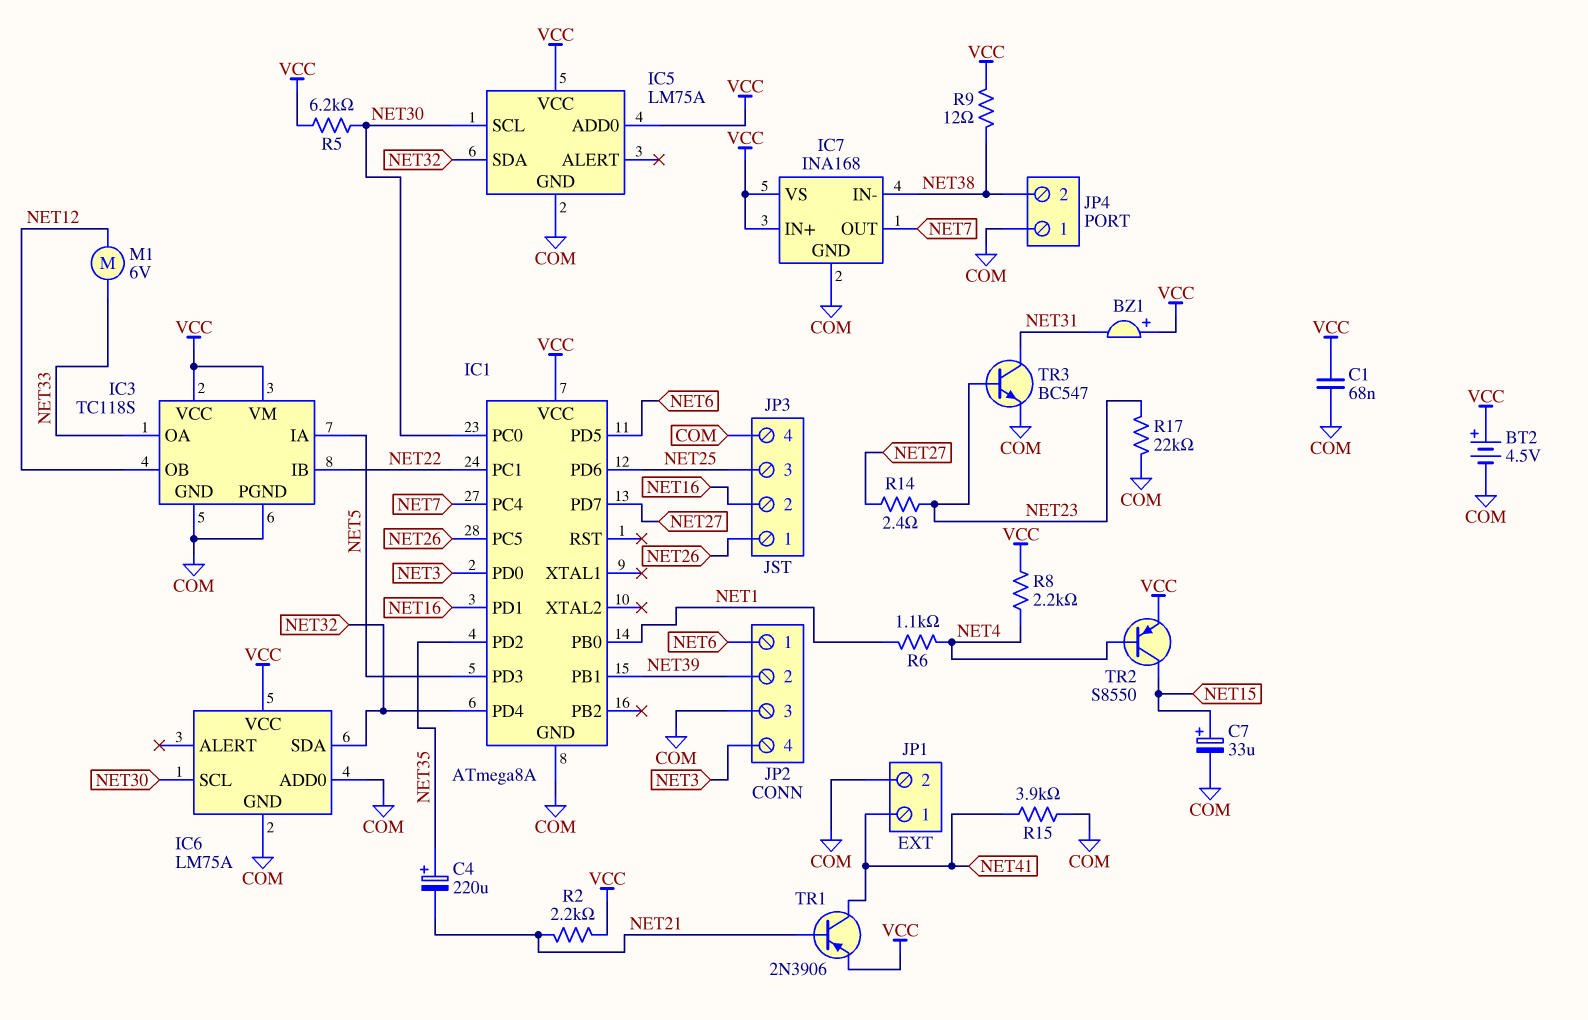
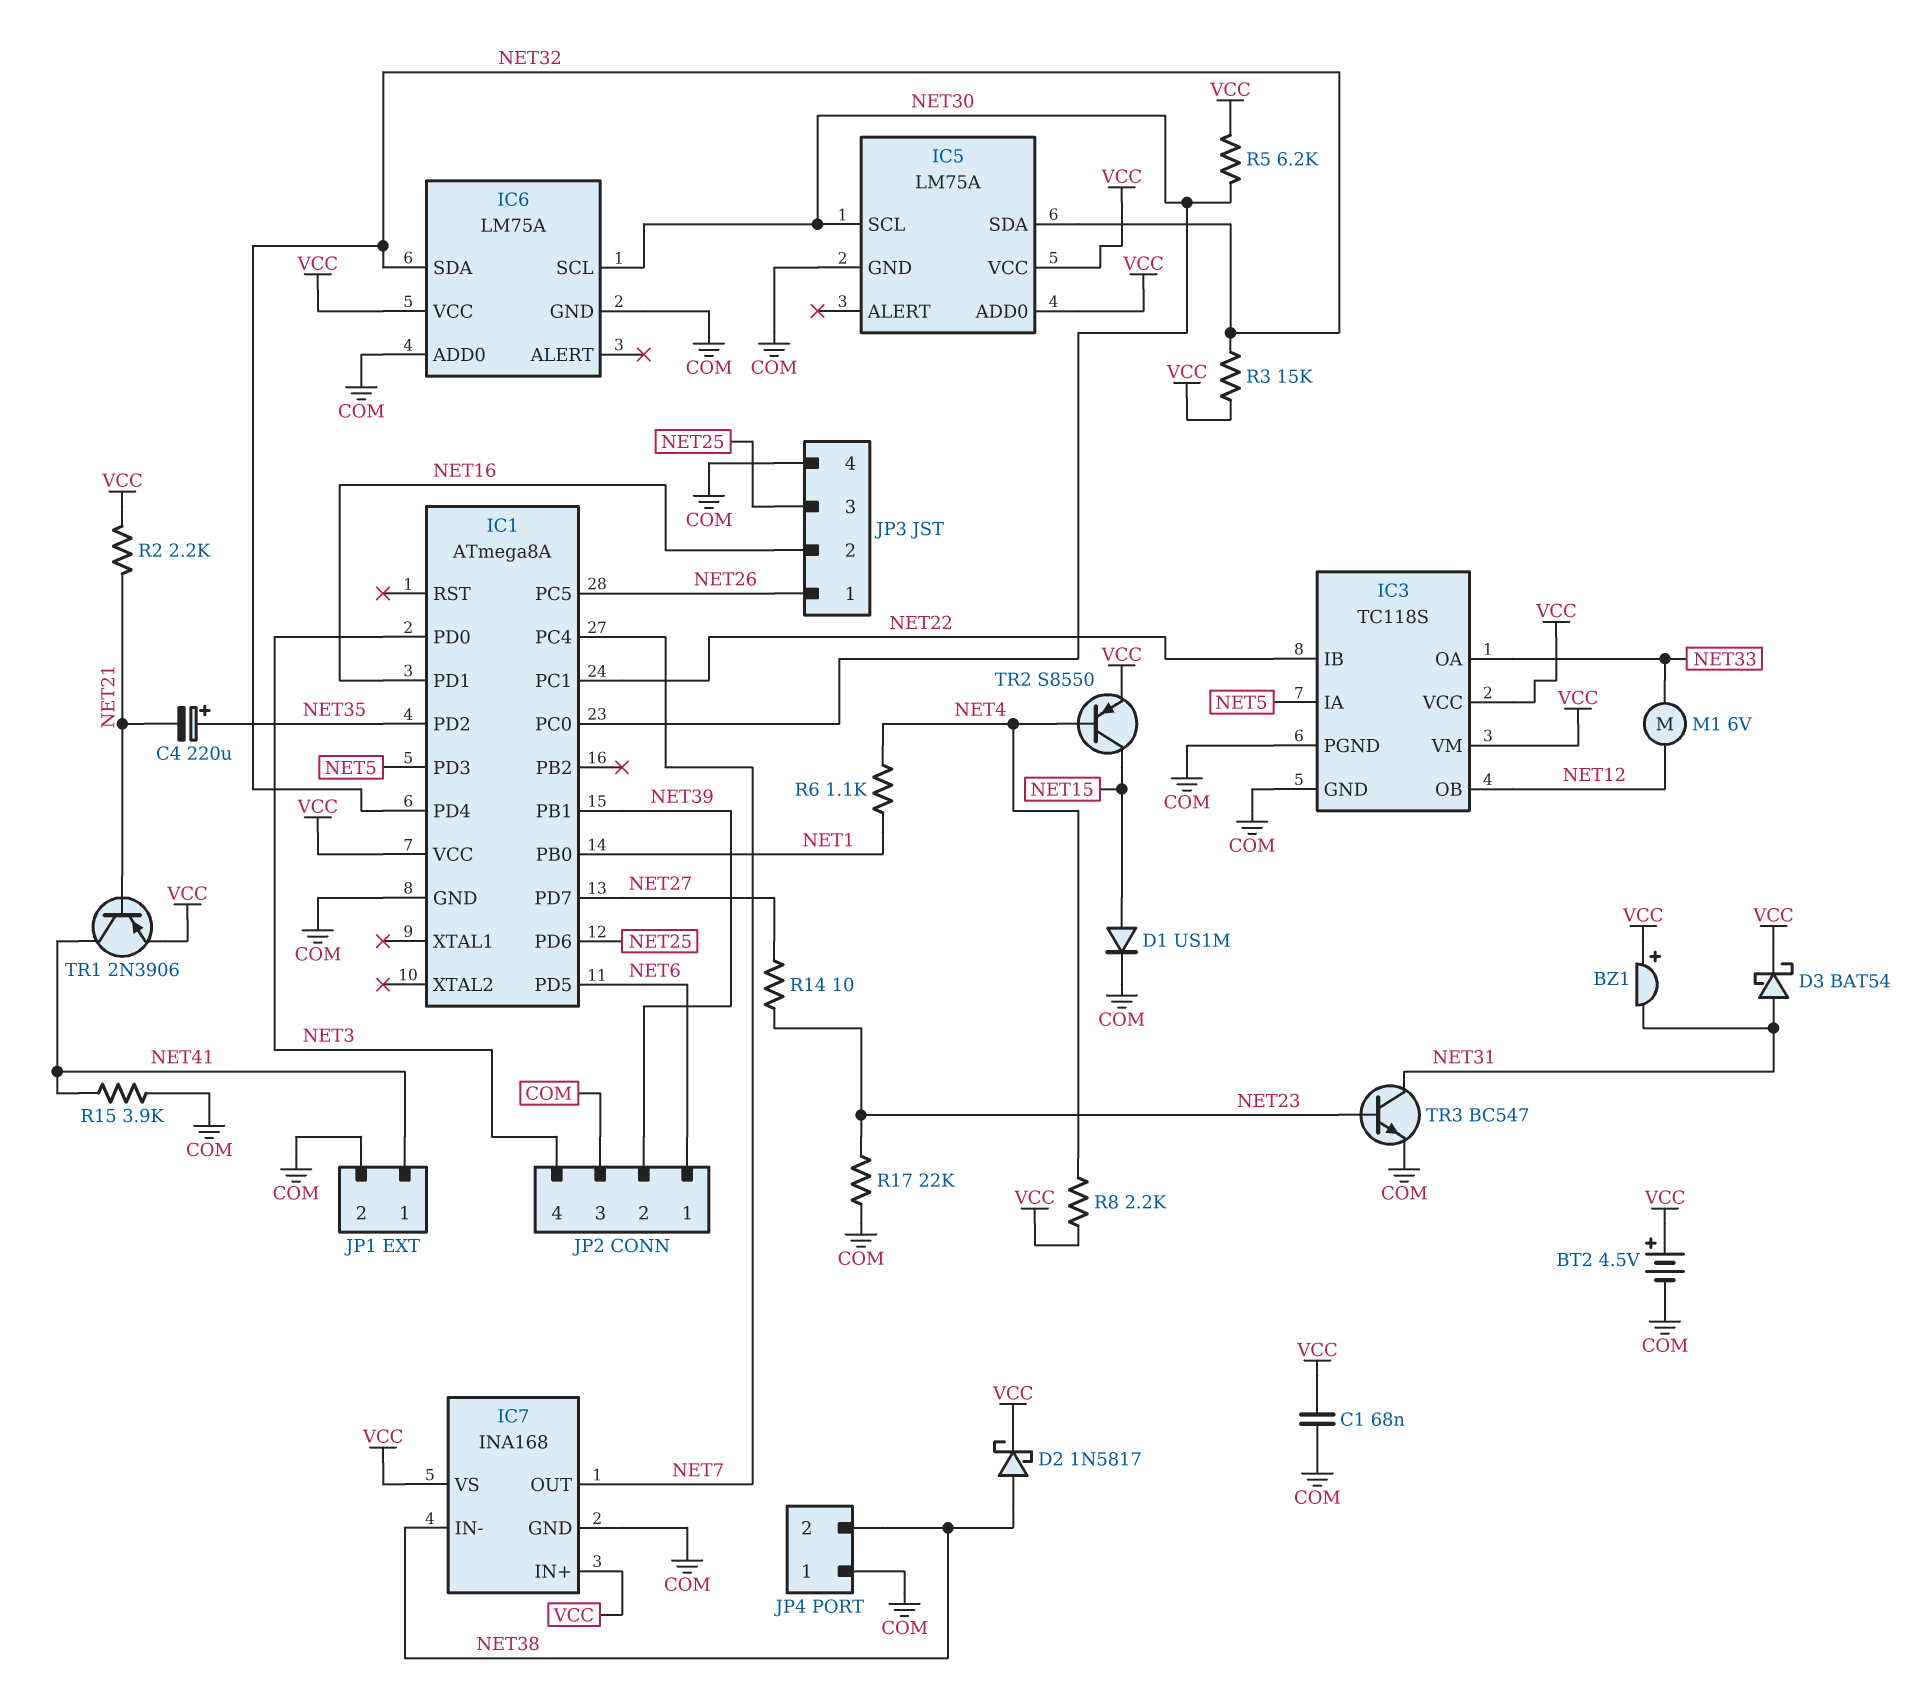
C7: 33uF (plus NET15, minus COM) -> none
D1: none -> diode US1M (A NET15, K COM)
D2: none -> schottky 1N5817 (A NET38, K VCC)
D3: none -> schottky BAT54 (A NET31, K VCC)
R3: none -> 15k (NET32, VCC)
R9: 12 (NET38, VCC) -> none
R14: 2.4 (NET23, NET27) -> 10 (NET23, NET27)

